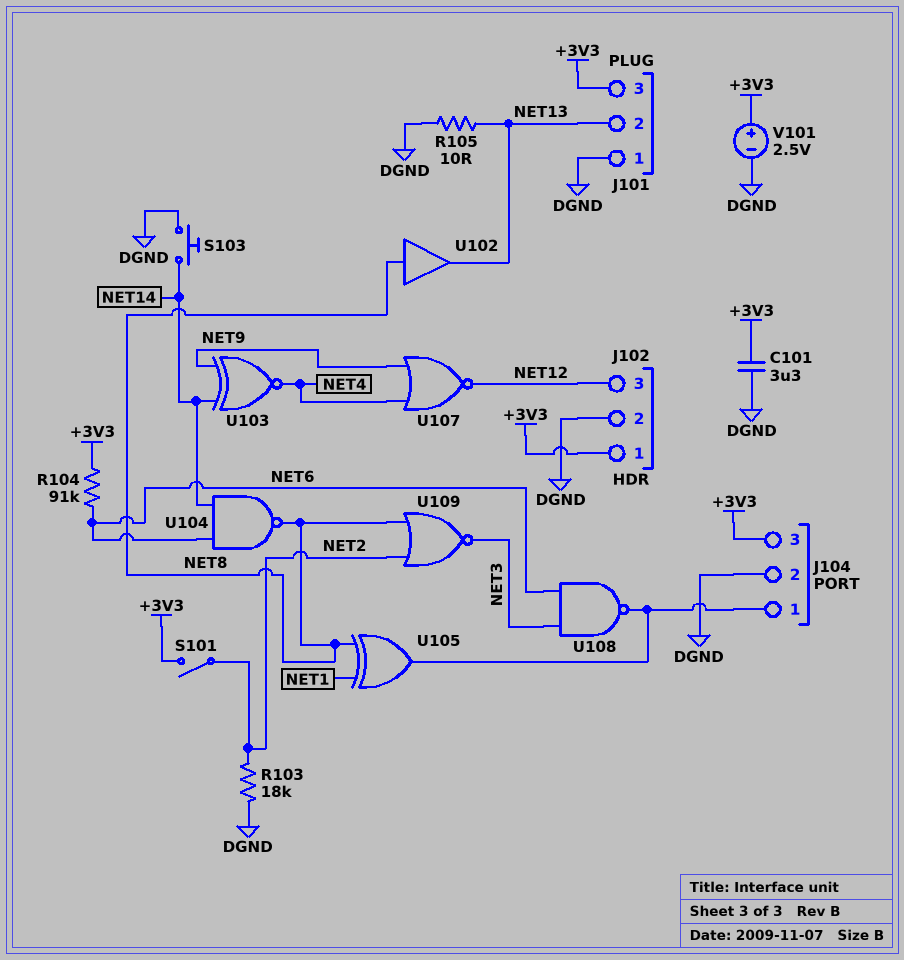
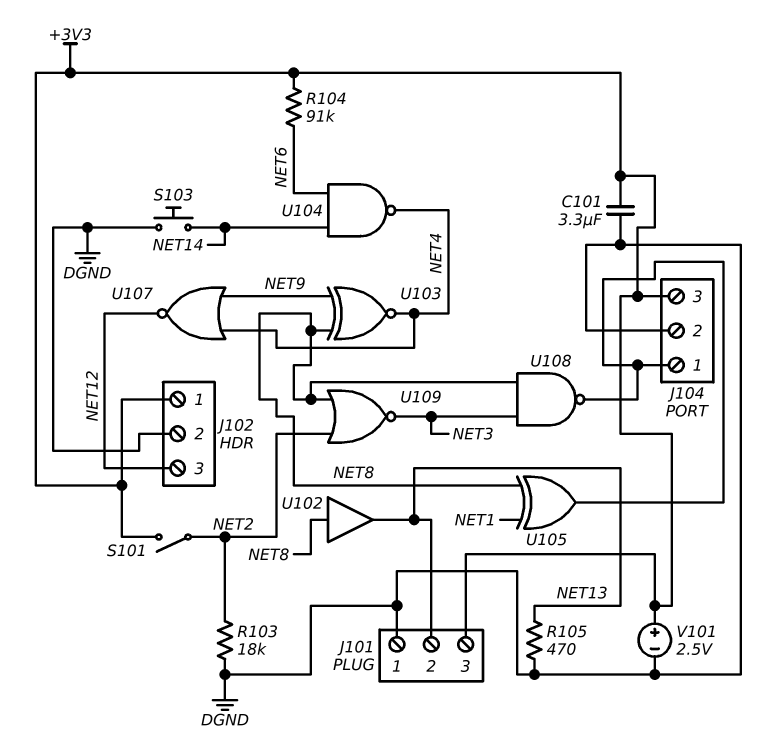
R105: 10 (DGND, NET13) -> 470 (DGND, NET13)
U103: XNOR (in NET9, in NET14, out NET4) -> XNOR (in NET8, in NET9, out NET4)
U104: NAND (in NET6, in NET14, out NET8) -> NAND (in NET6, in NET14, out NET4)
U108: NAND (in NET3, in NET6, out J104/1) -> NAND (in NET3, in NET8, out J104/1)

